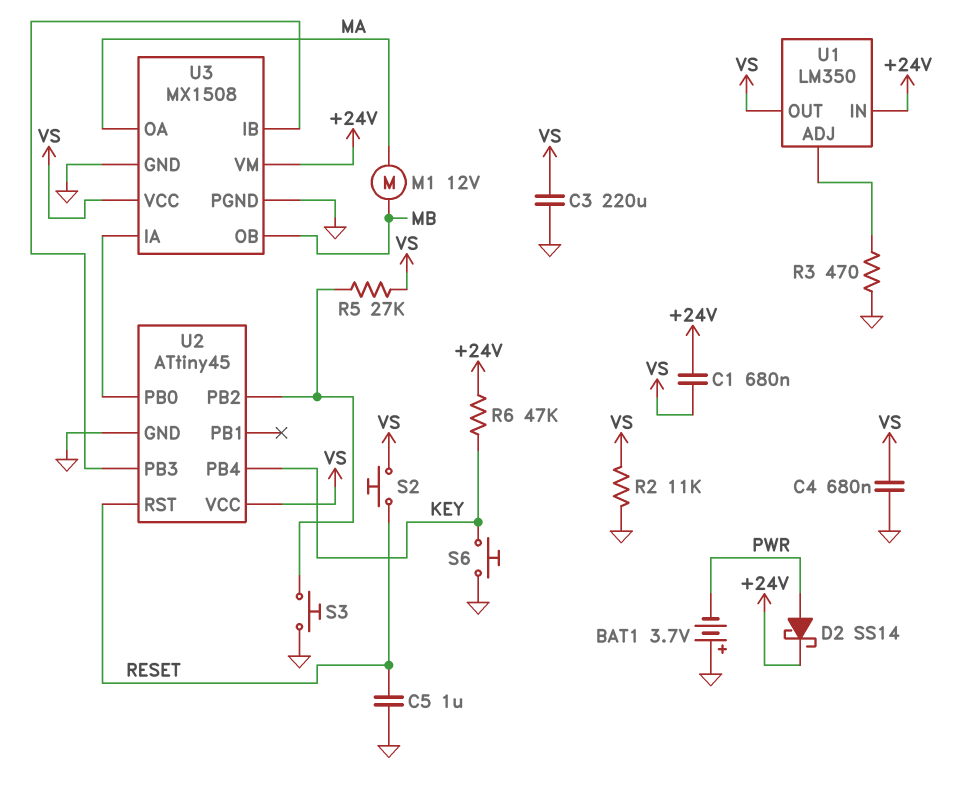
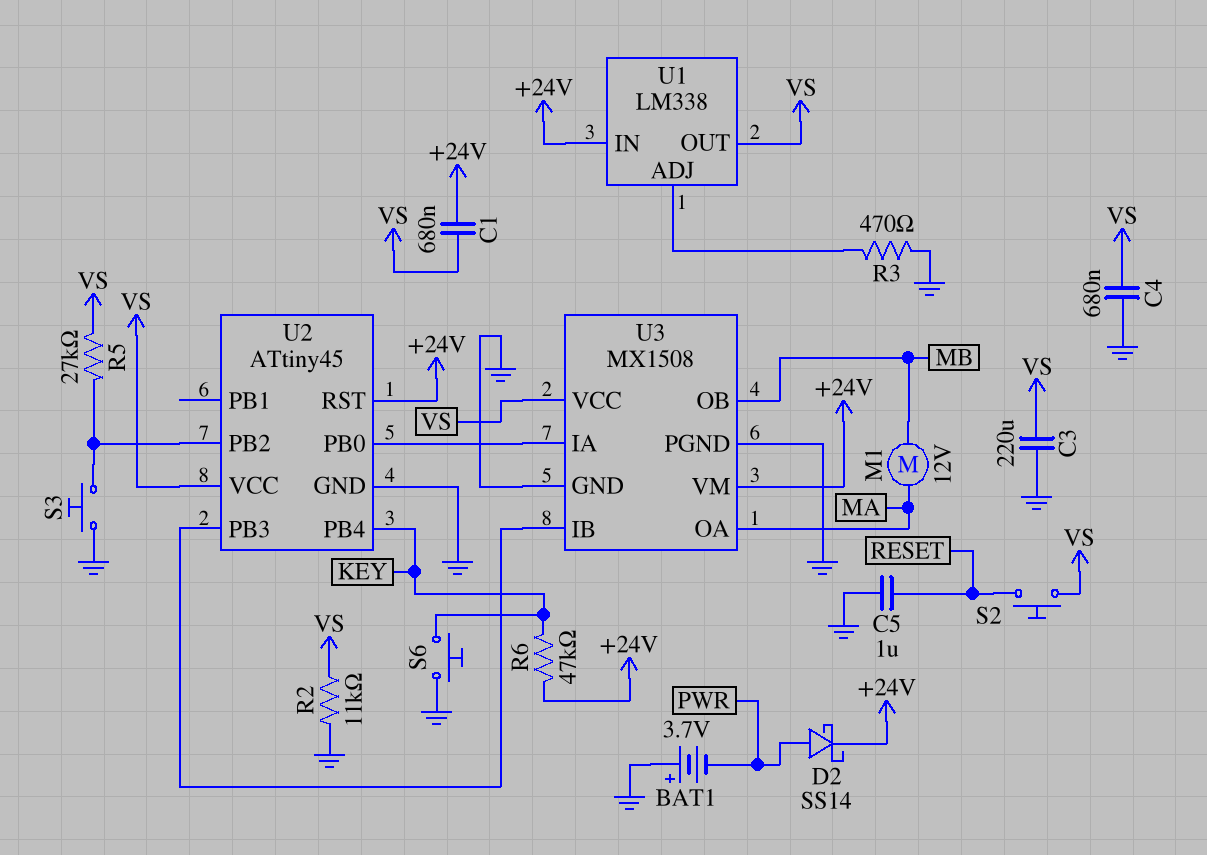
U1: LM350 -> LM338
U2 pin RST: RESET -> +24V

